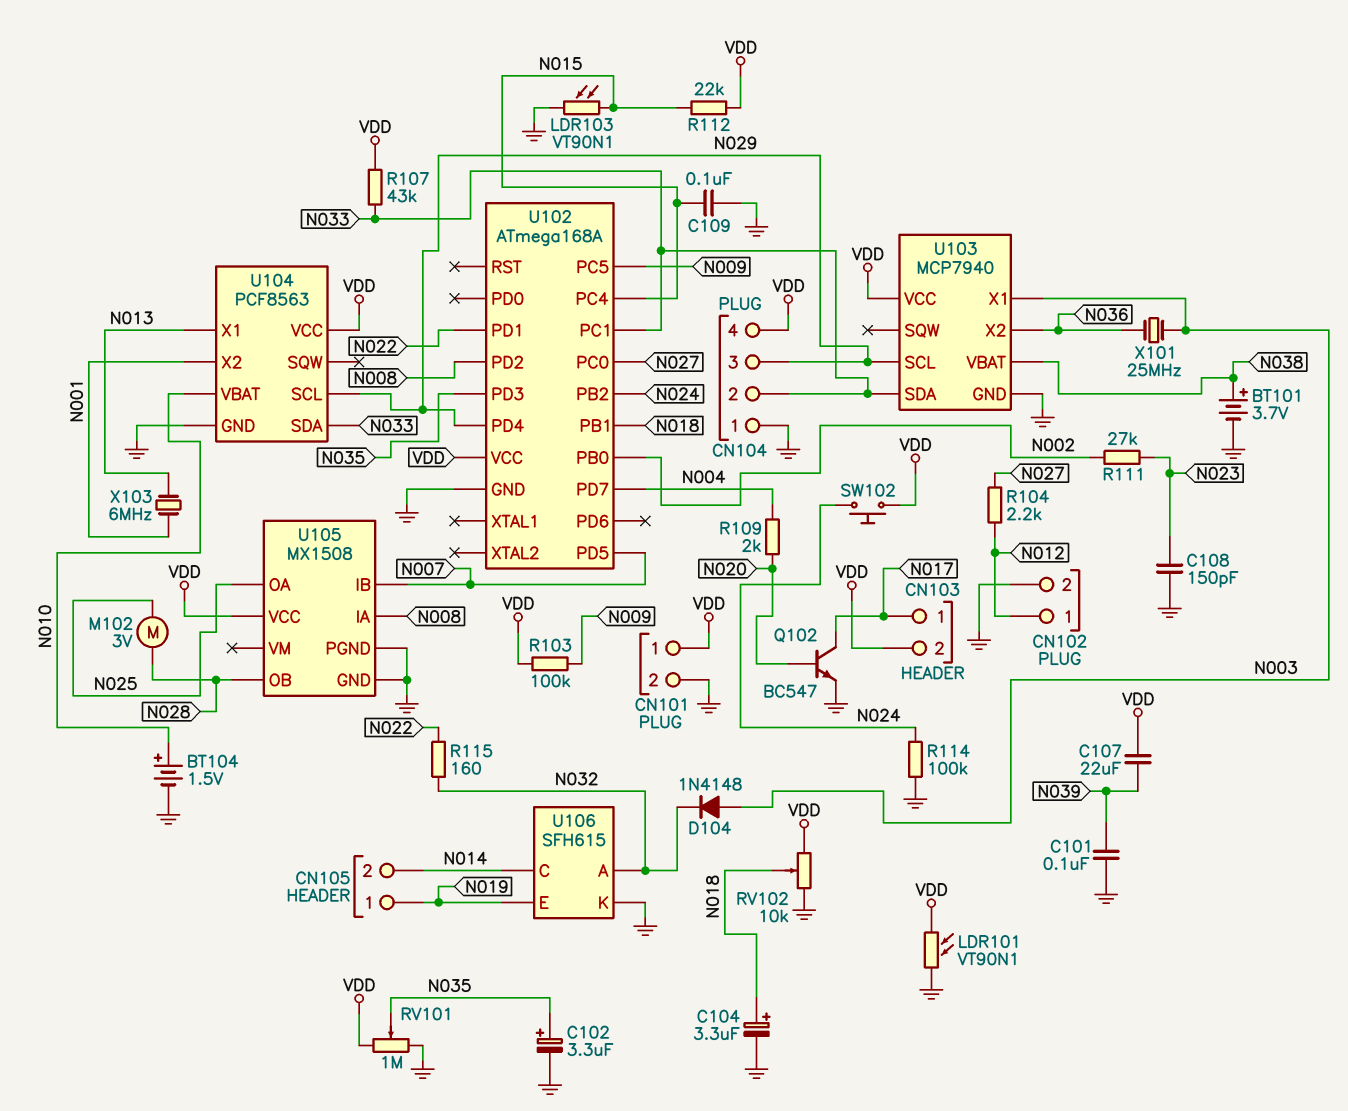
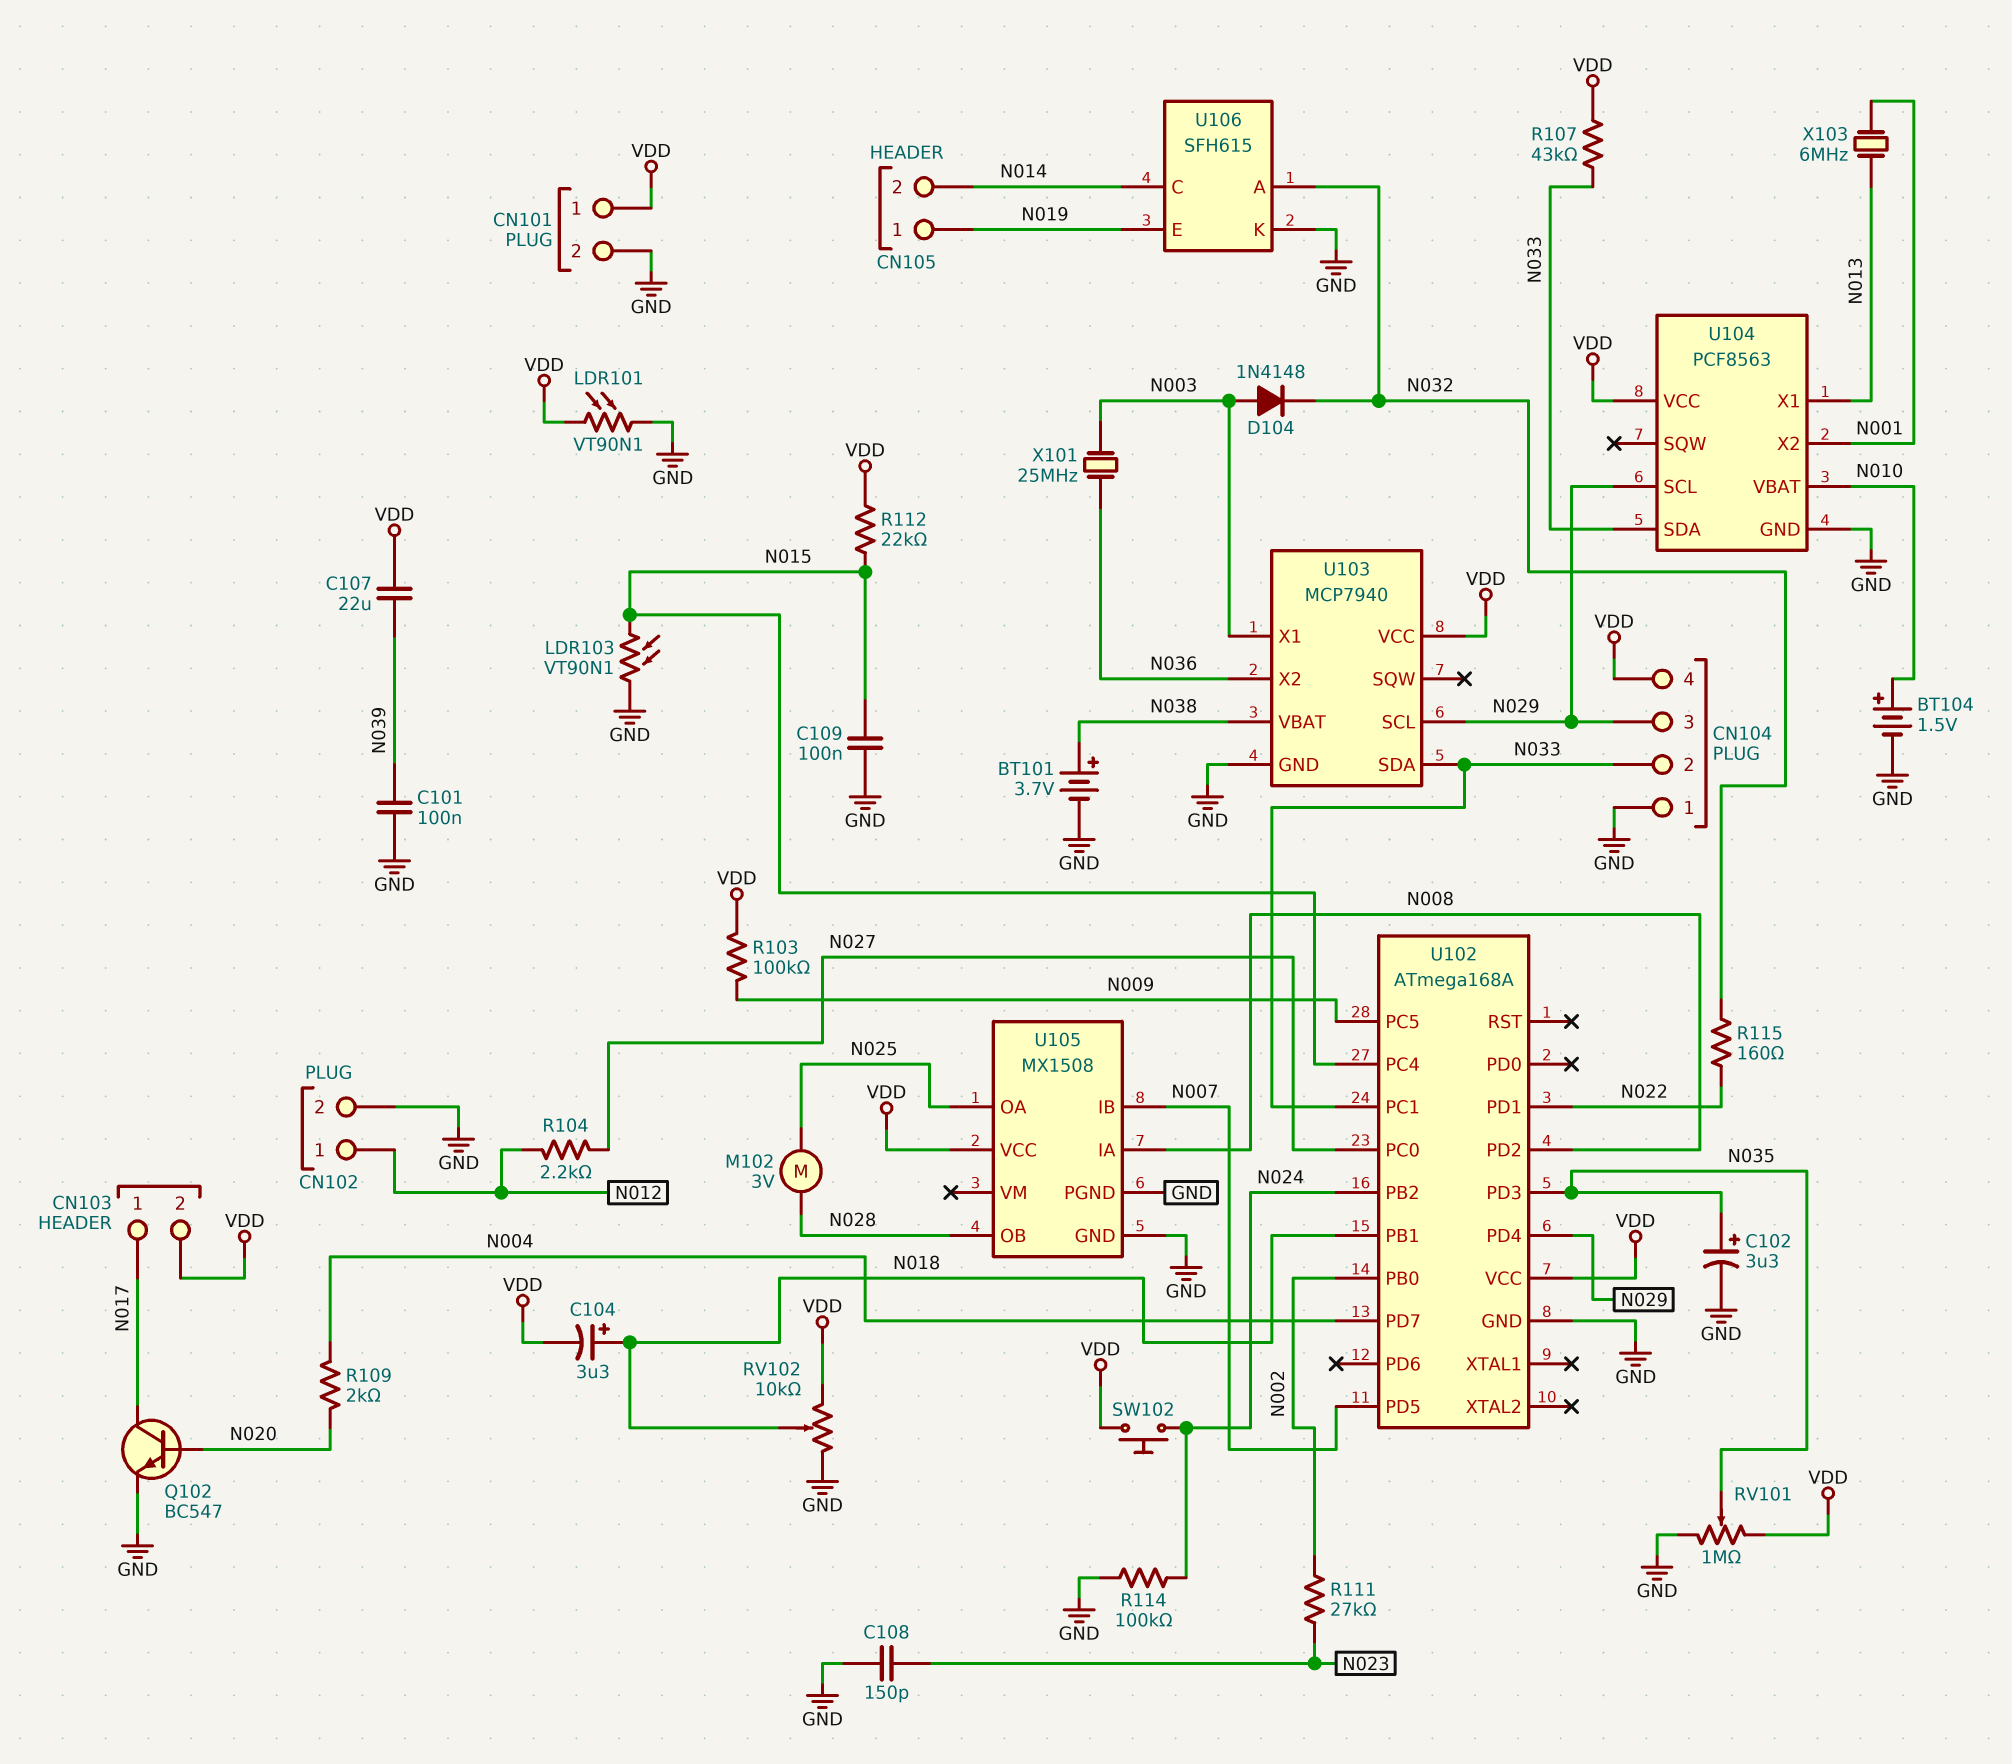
C104: 3.3uF (plus N018, minus GND) -> 3.3uF (plus N018, minus VDD)

